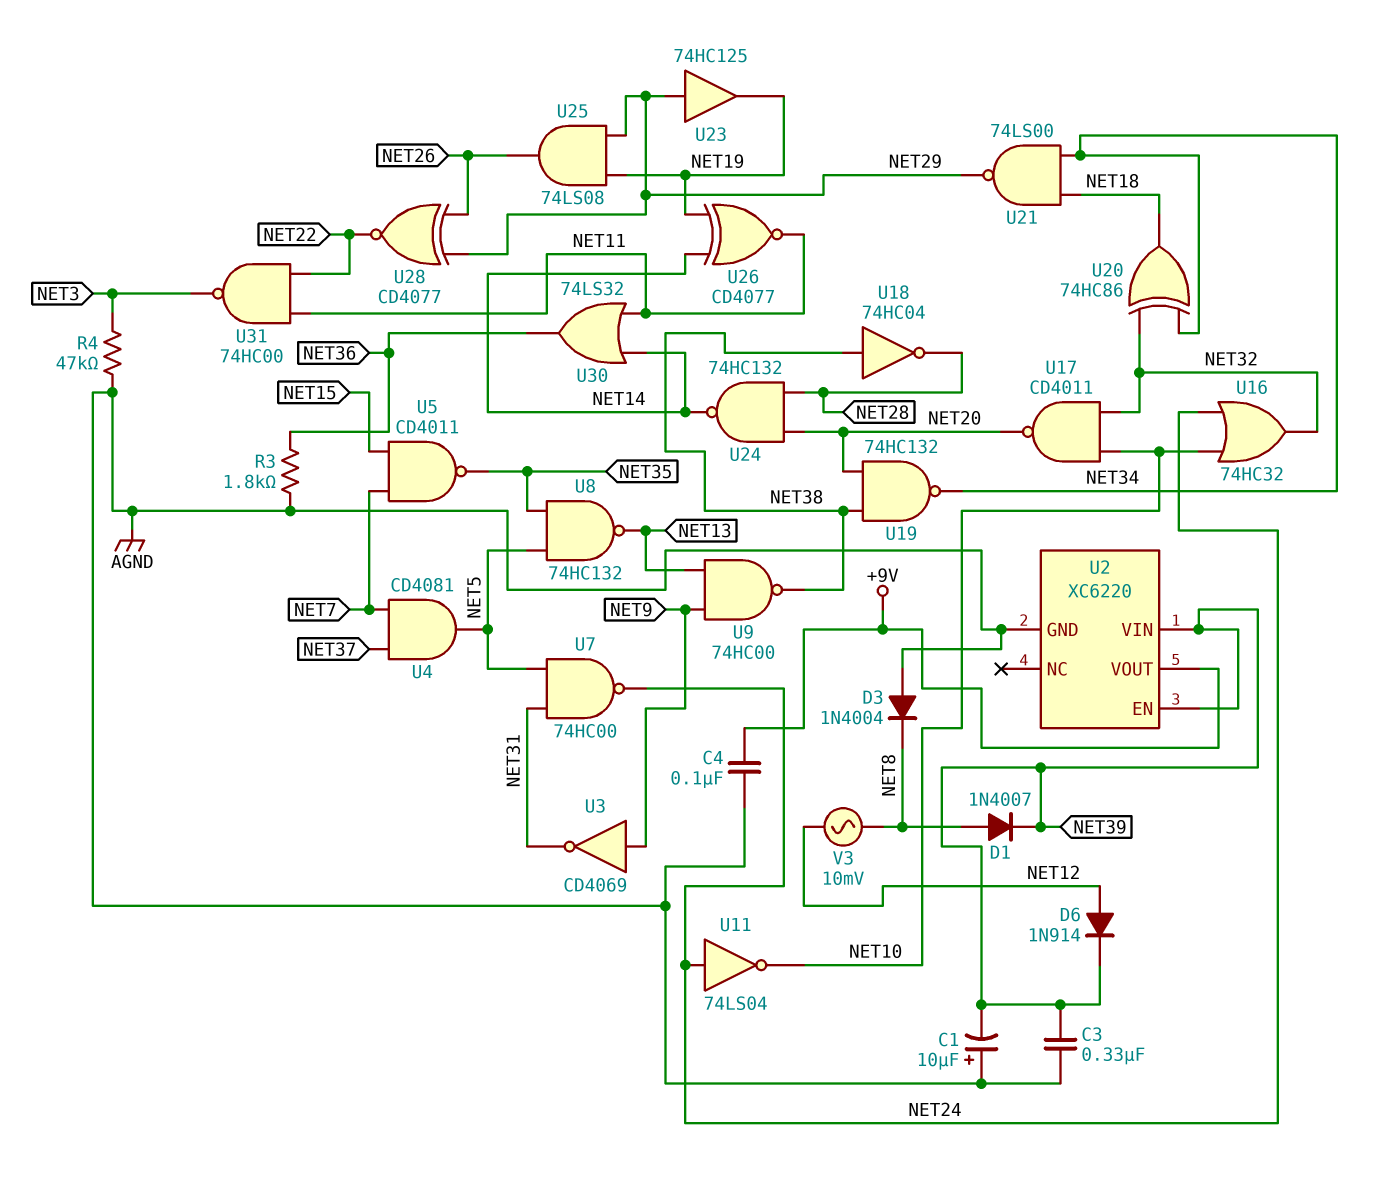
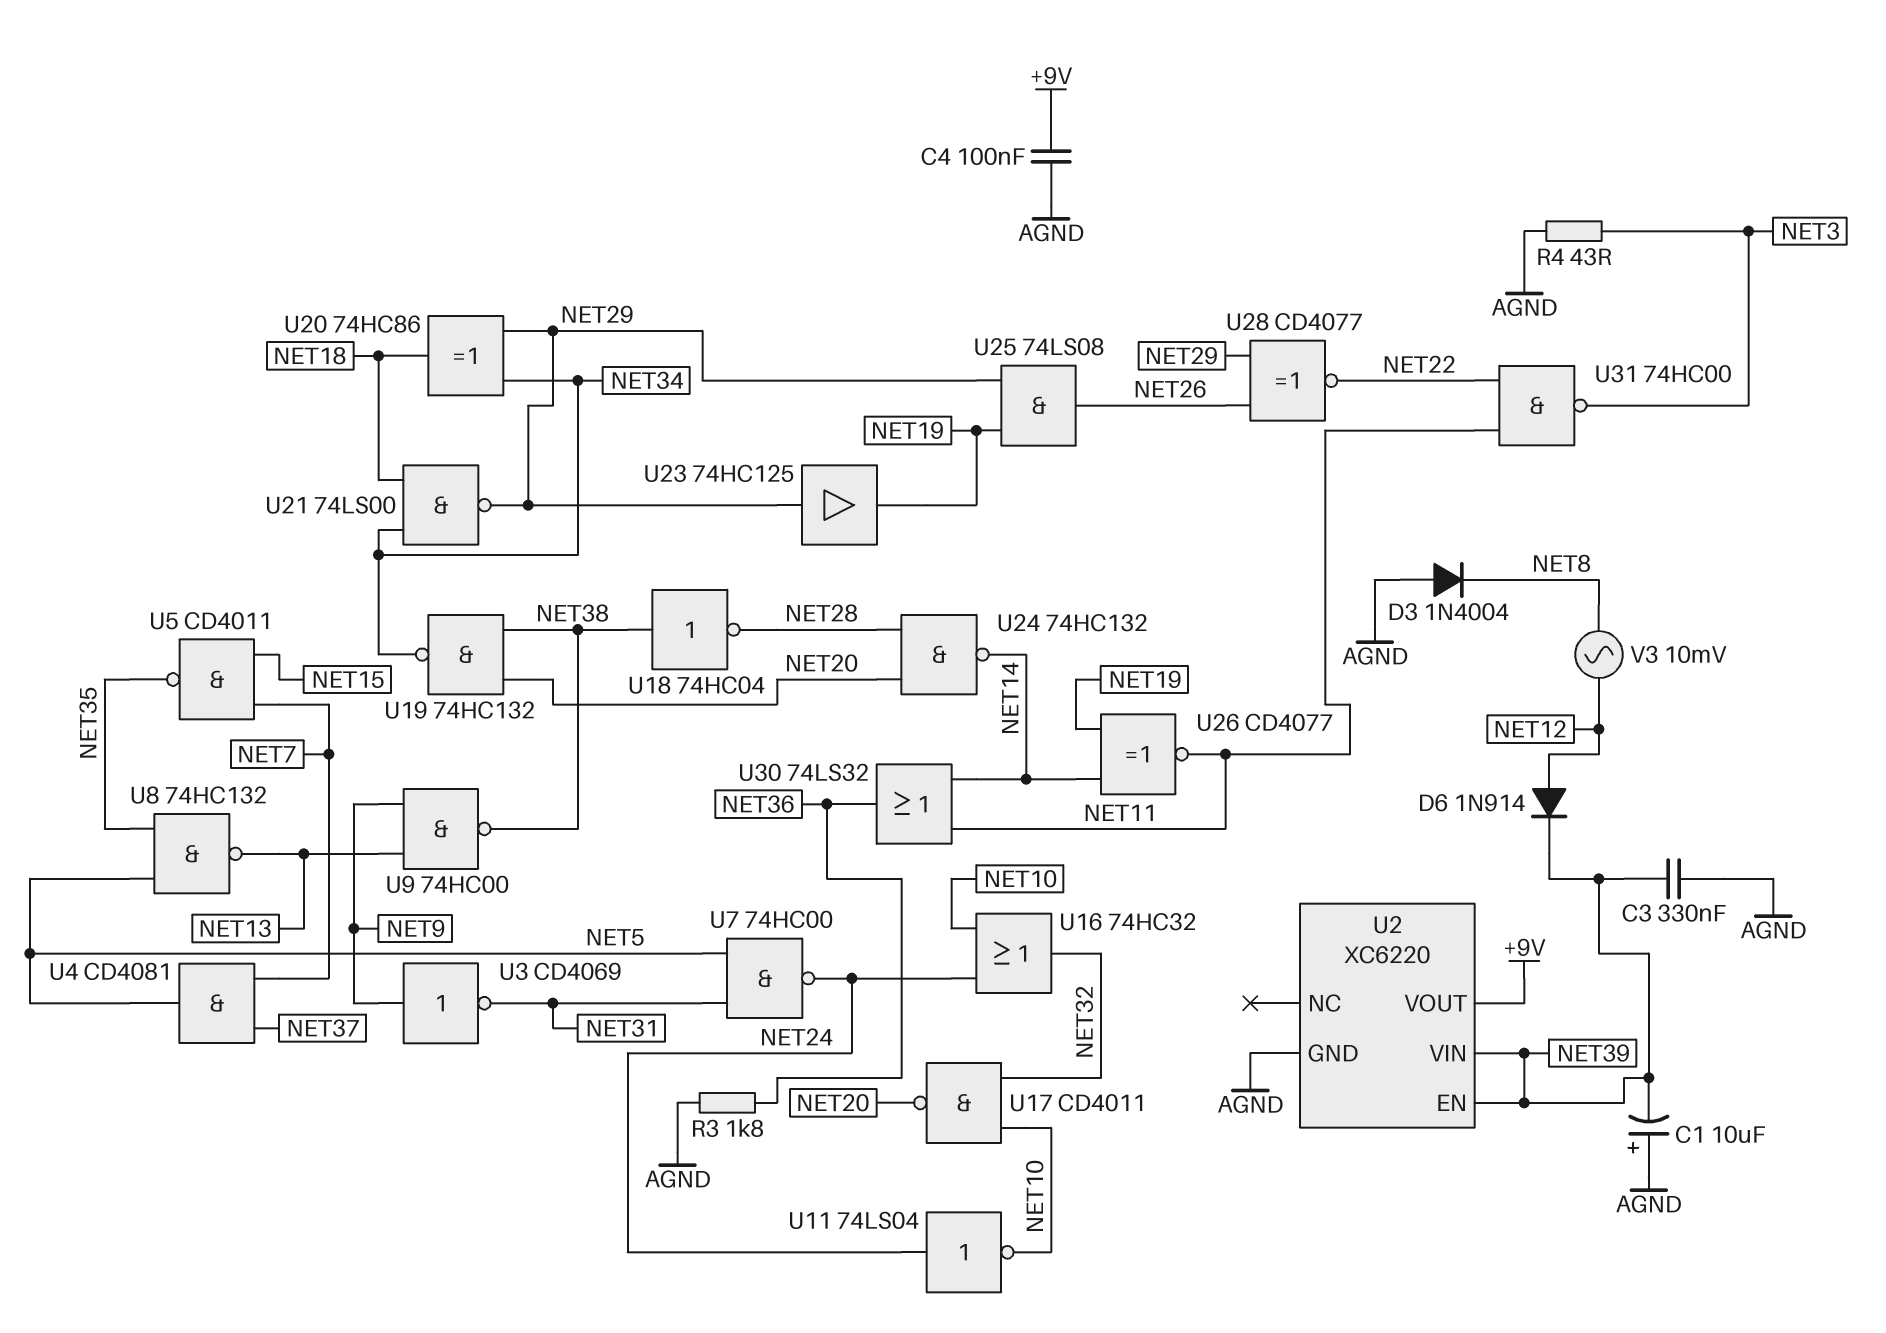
D1: diode 1N4007 (A NET8, K NET39) -> none
R4: 47k (AGND, NET3) -> 43 (AGND, NET3)
U20: XOR 74HC86 (in NET32, in NET34, out NET18) -> XOR 74HC86 (in NET29, in NET34, out NET18)

